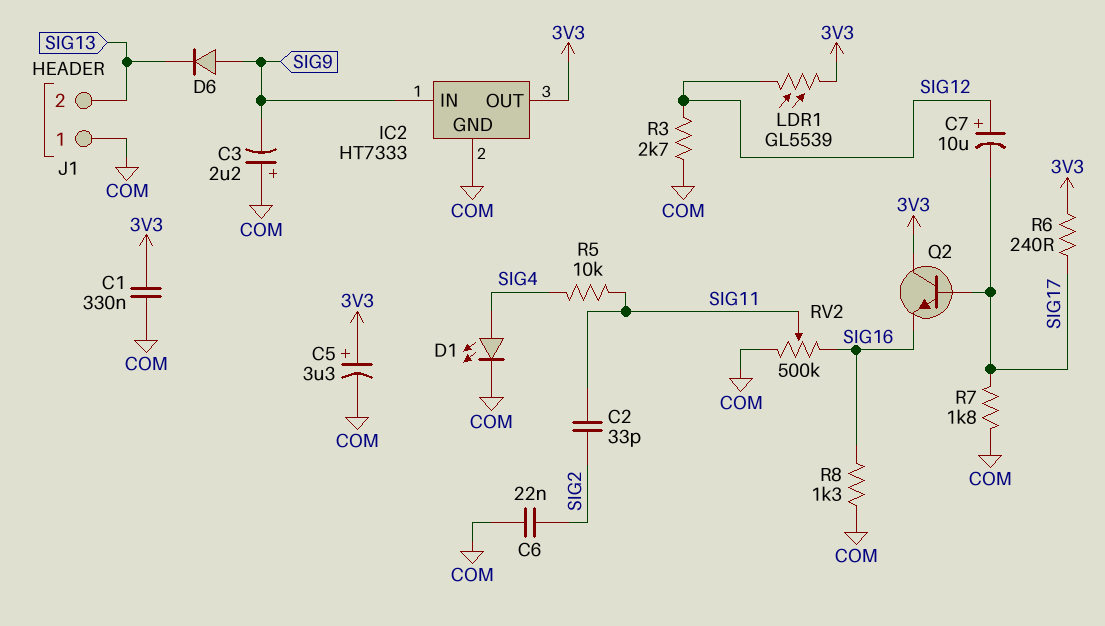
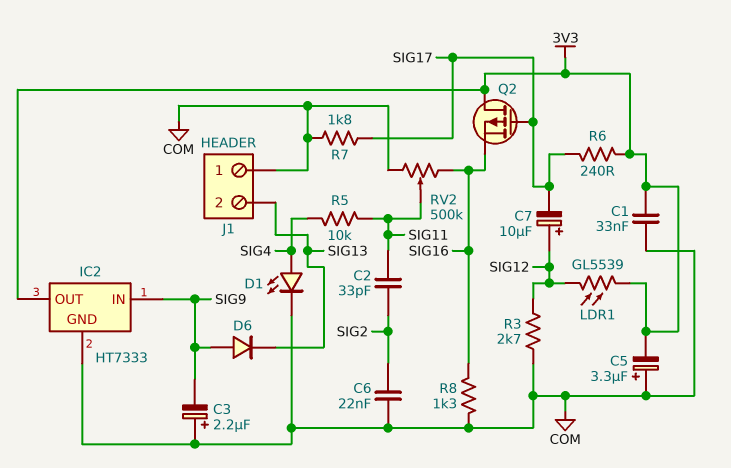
C1: 330nF (3V3, COM) -> 33nF (3V3, COM)
C5: 3.3uF (plus 3V3, minus COM) -> 3.3uF (plus COM, minus 3V3)
Q2: NPN (B SIG17, C 3V3, E SIG16) -> PMOS (G SIG17, D 3V3, S SIG16)

